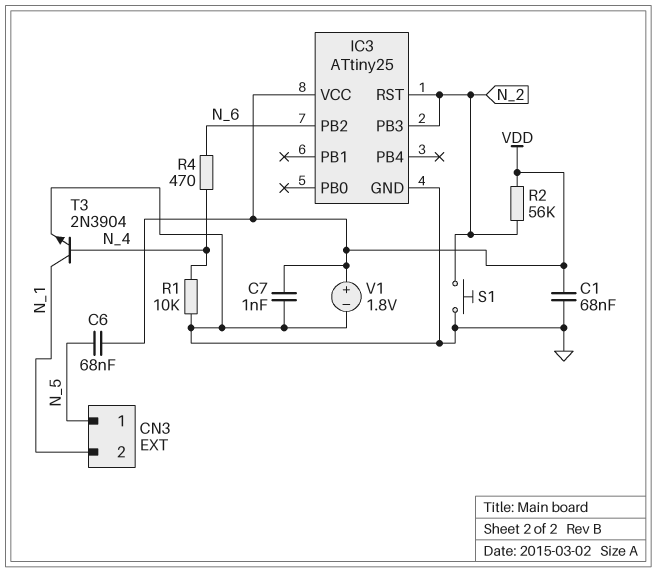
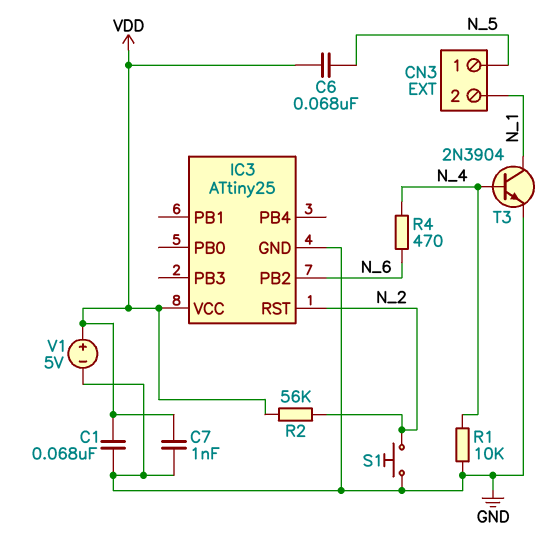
IC3 pin PB3: N_2 -> none
V1: 1.8V (plus VDD, minus GND) -> 5V (plus VDD, minus GND)

